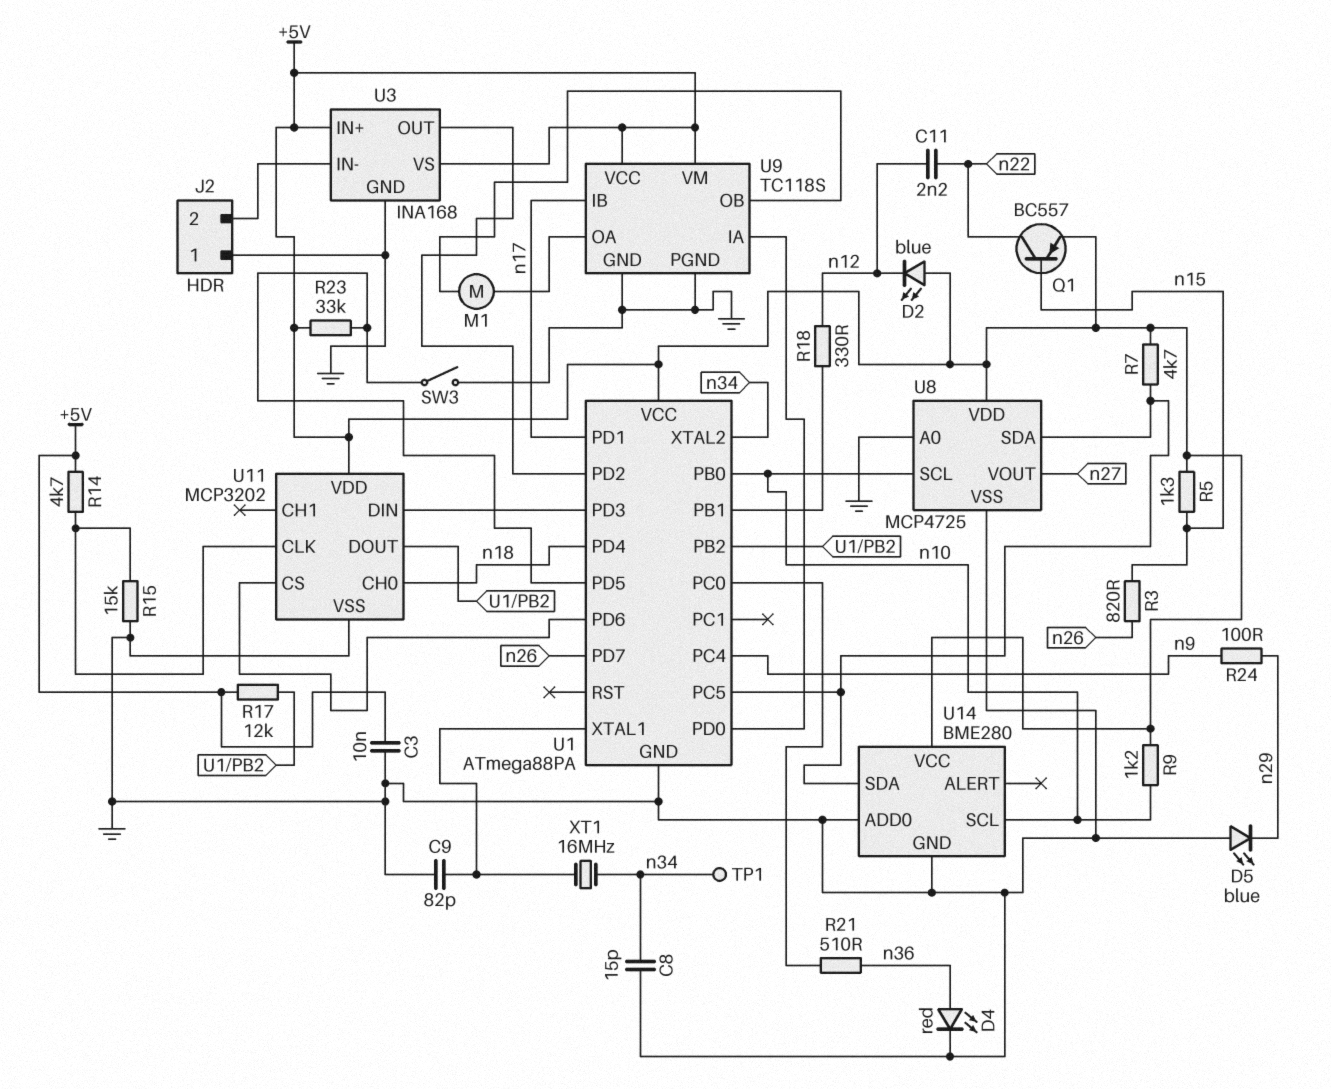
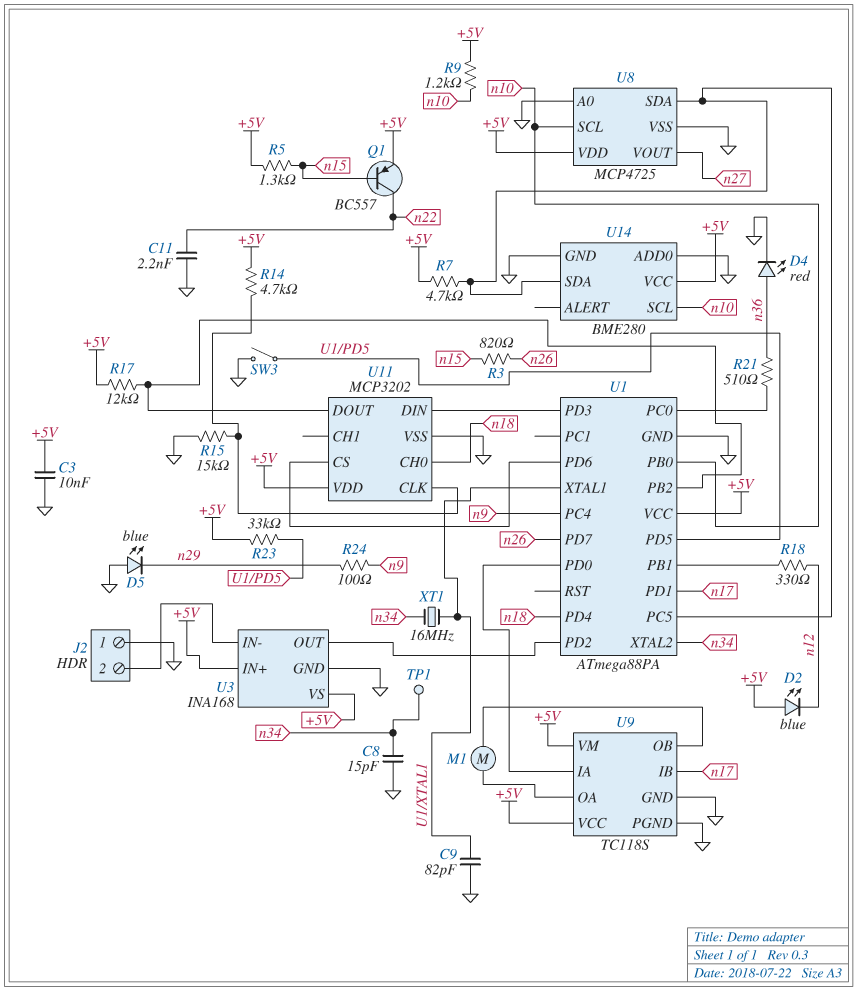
C11: 2.2nF (n12, n22) -> 2.2nF (GND, n22)

